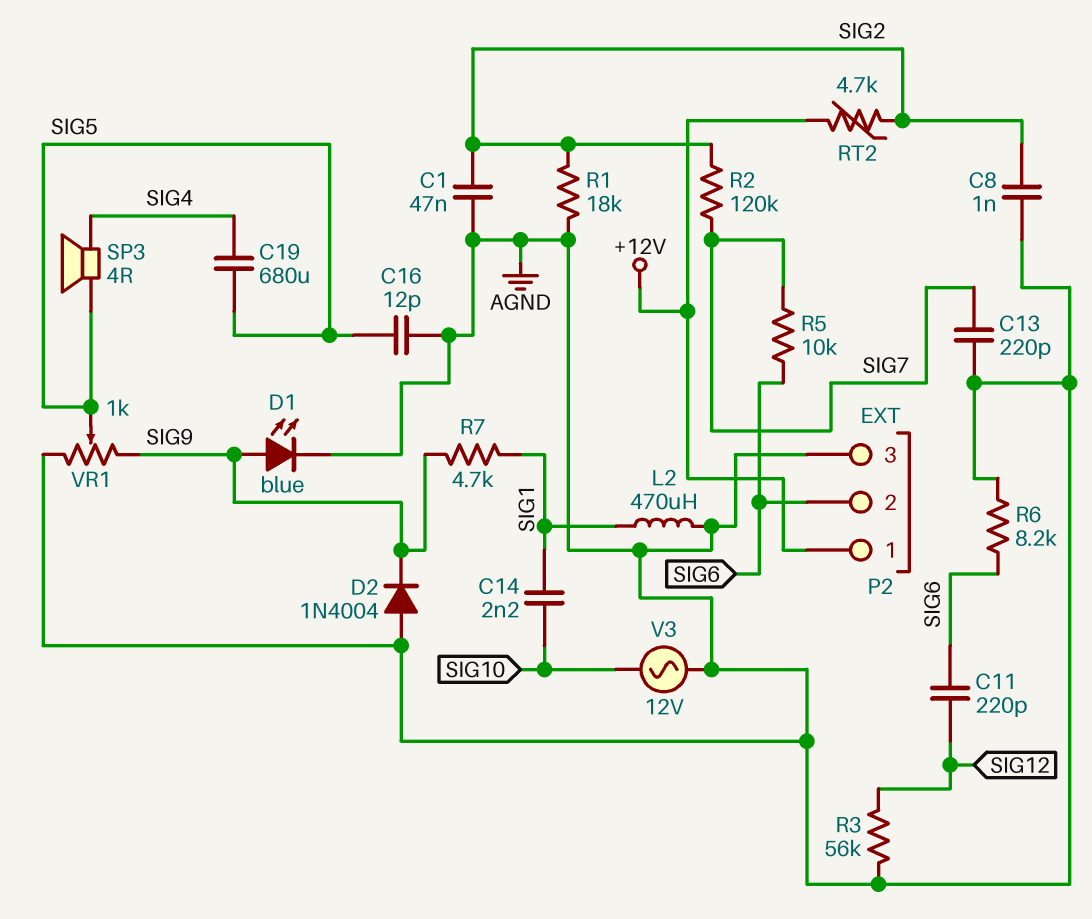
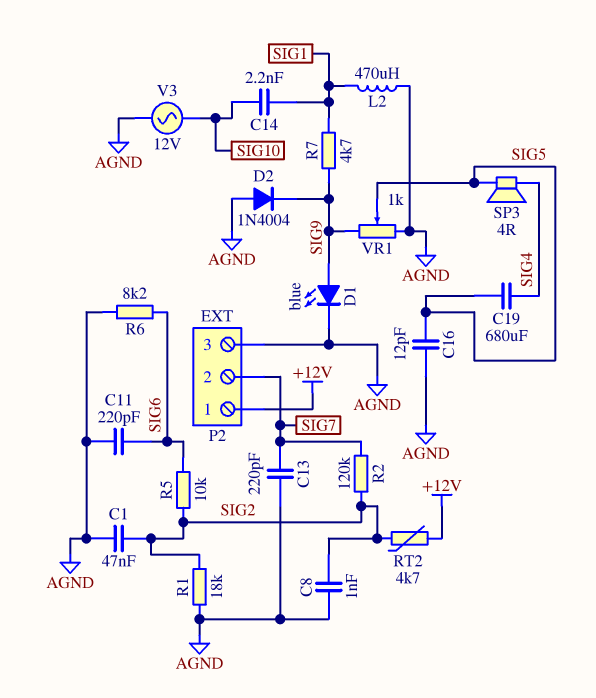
C11: 220pF (SIG6, SIG12) -> 220pF (AGND, SIG6)
P2 pin 2: SIG6 -> SIG7
R3: 56k (AGND, SIG12) -> none
R5: 10k (SIG6, SIG7) -> 10k (SIG2, SIG6)

